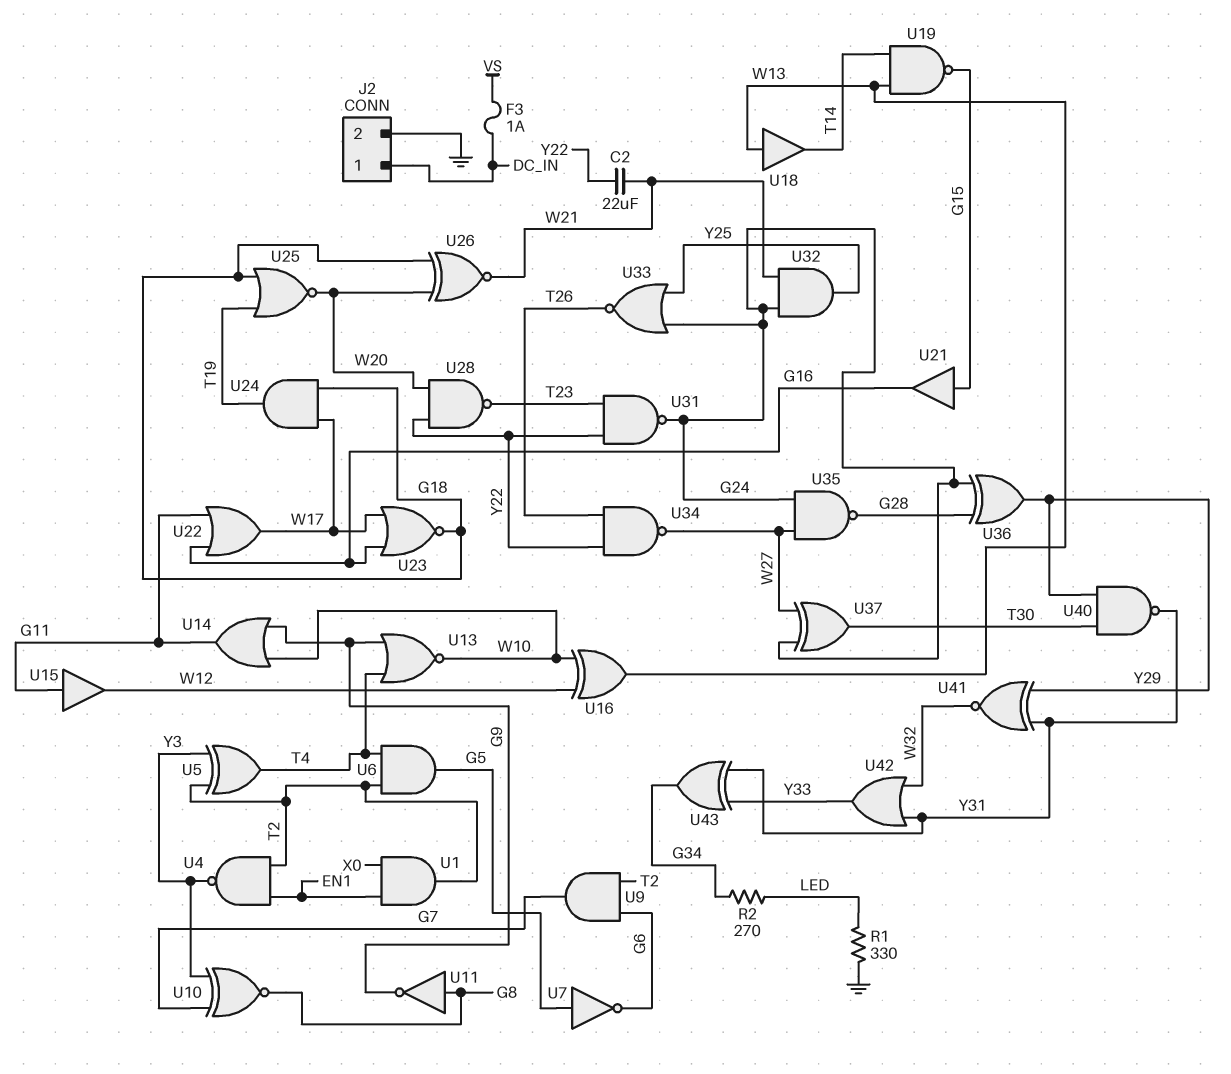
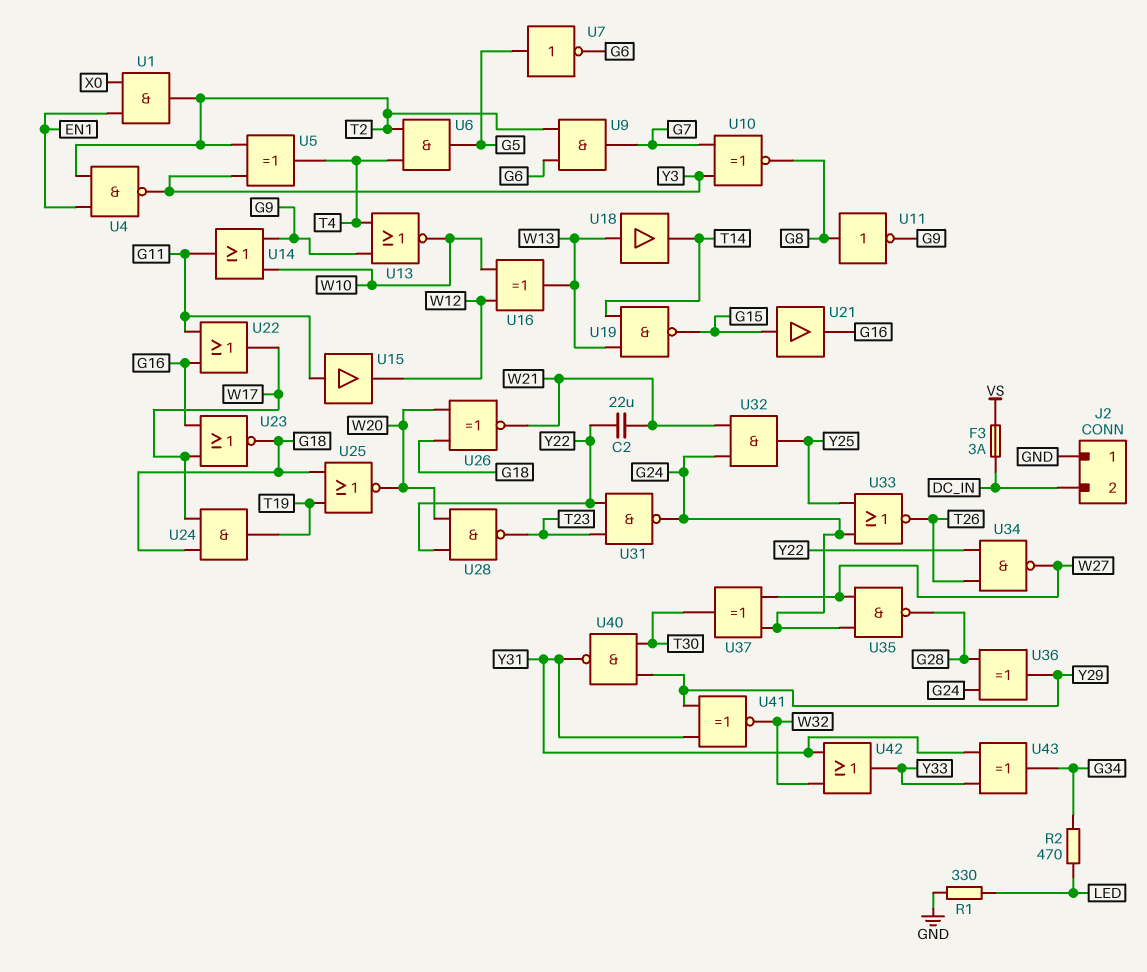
F3: 1A (DC_IN, VS) -> 3A (DC_IN, VS)
J2 pin 1: DC_IN -> GND
J2 pin 2: GND -> DC_IN
R2: 270 (G34, LED) -> 470 (G34, LED)

